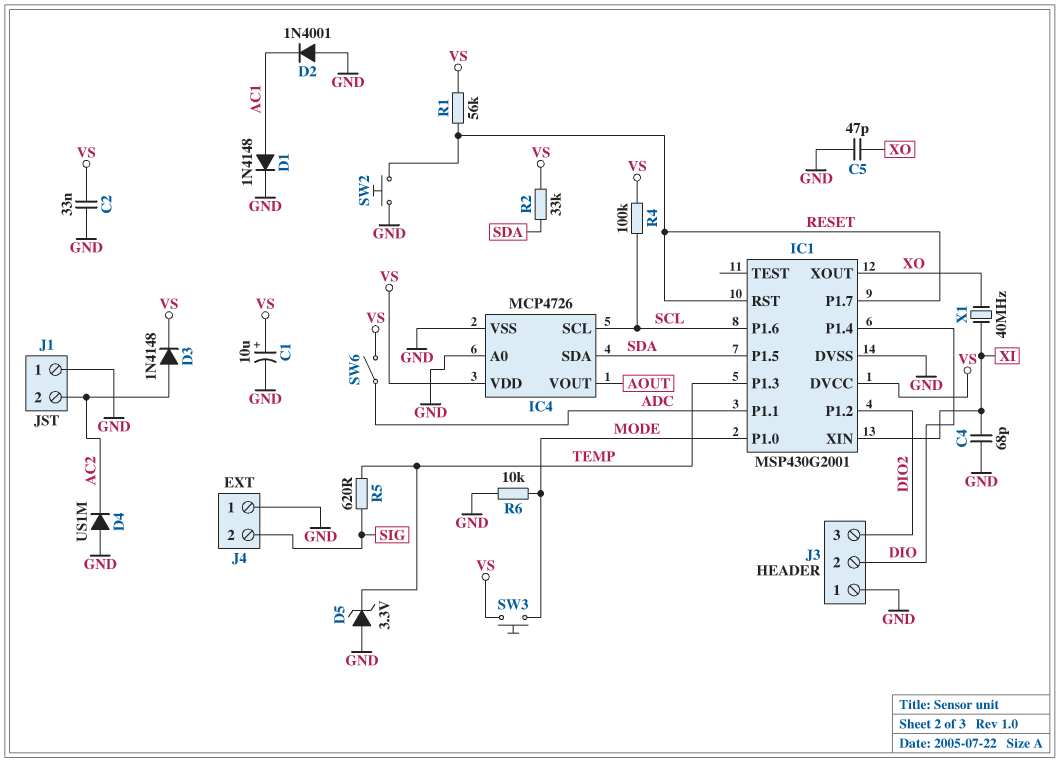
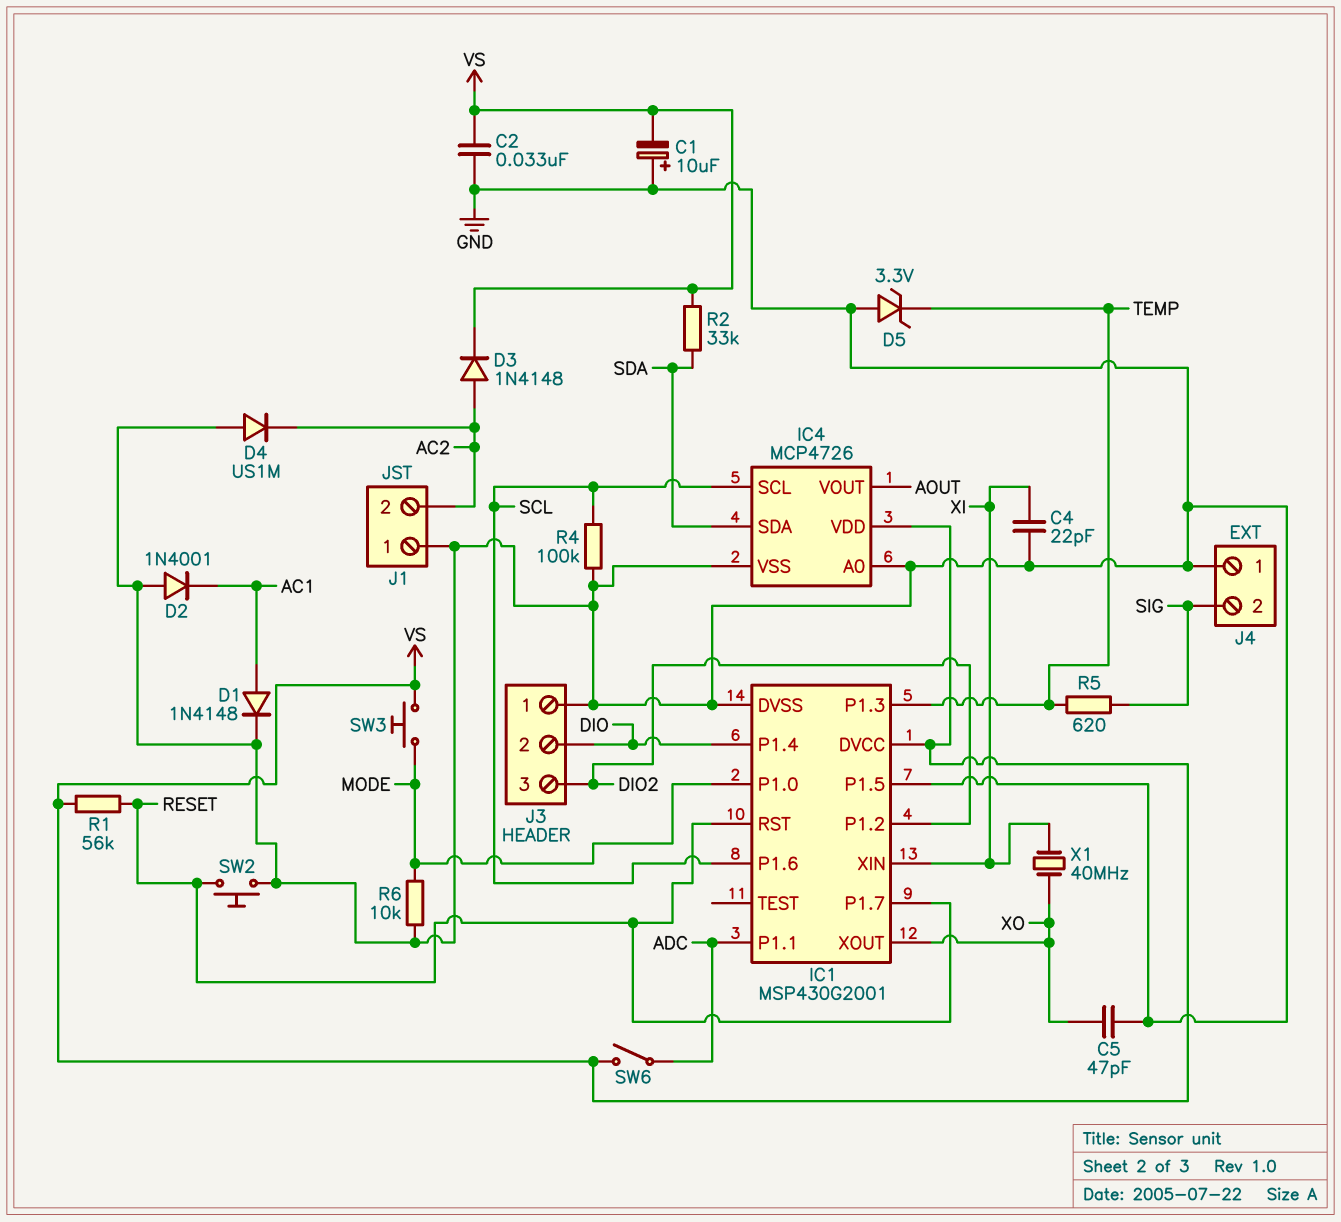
C1: 10uF (plus VS, minus GND) -> 10uF (plus GND, minus VS)
C4: 68pF (GND, XI) -> 22pF (GND, XI)
IC1 pin P1.5: SDA -> GND
R4: 100k (SCL, VS) -> 100k (GND, SCL)

